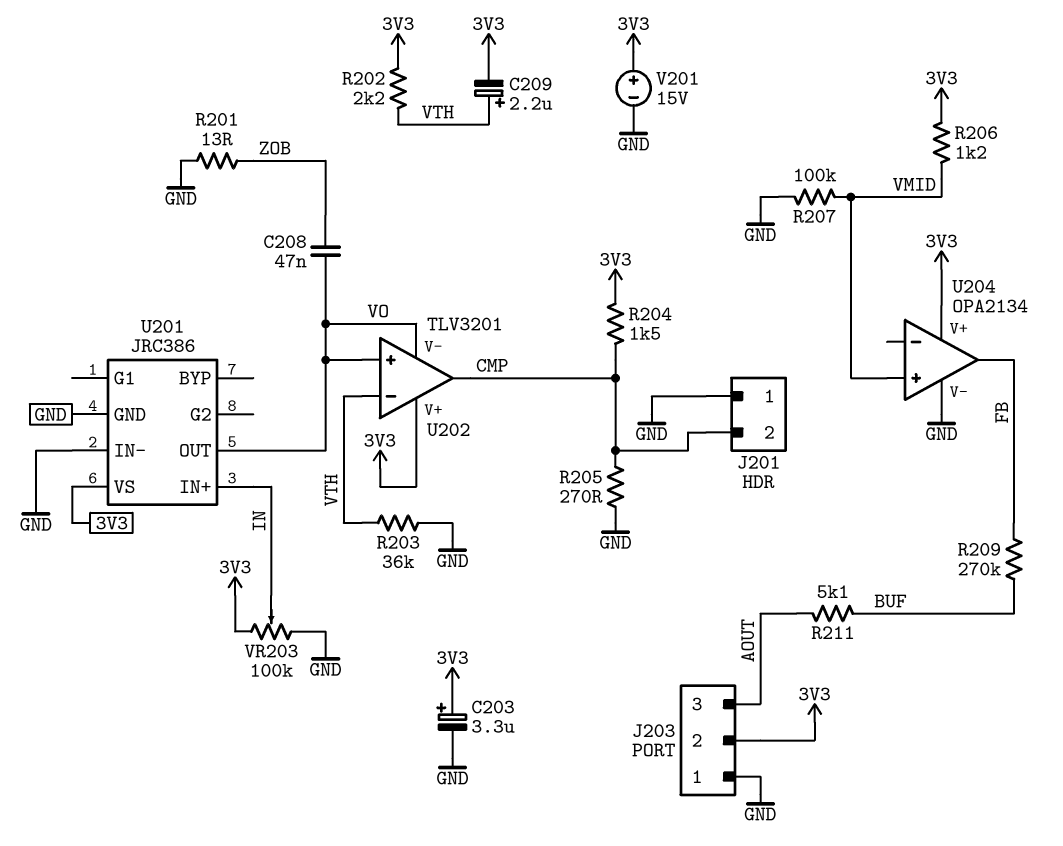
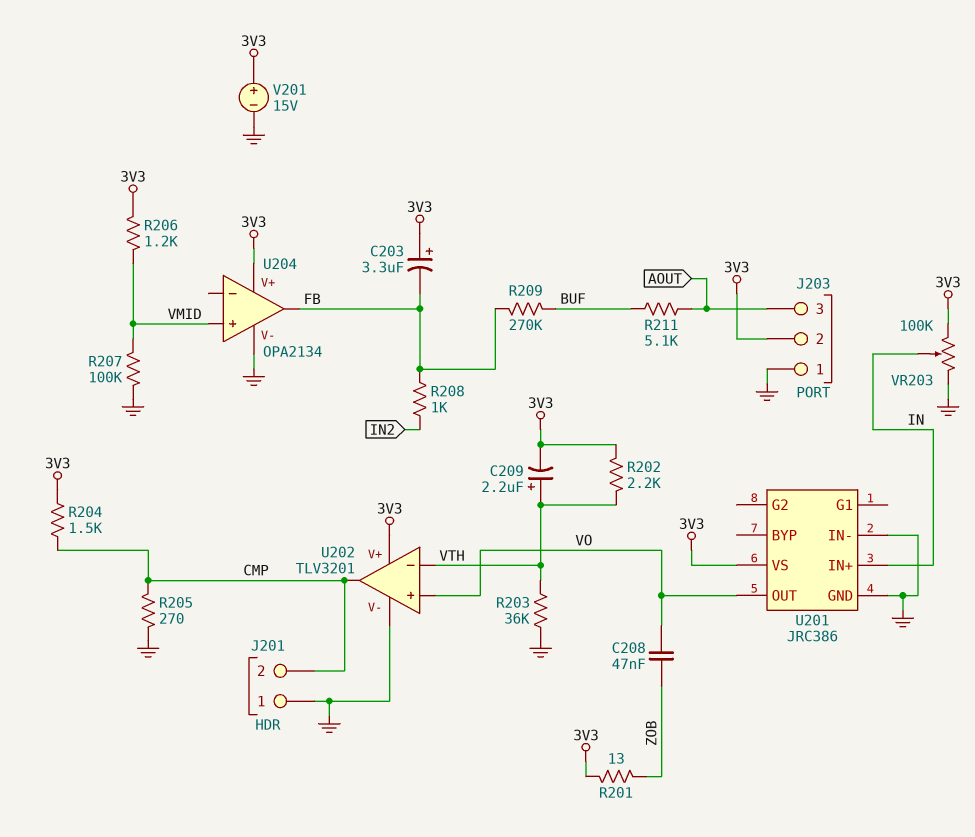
C203: 3.3uF (plus 3V3, minus GND) -> 3.3uF (plus 3V3, minus FB)
R201: 13 (GND, ZOB) -> 13 (3V3, ZOB)
R208: none -> 1k (FB, IN2)
U202 pin V-: VO -> GND

